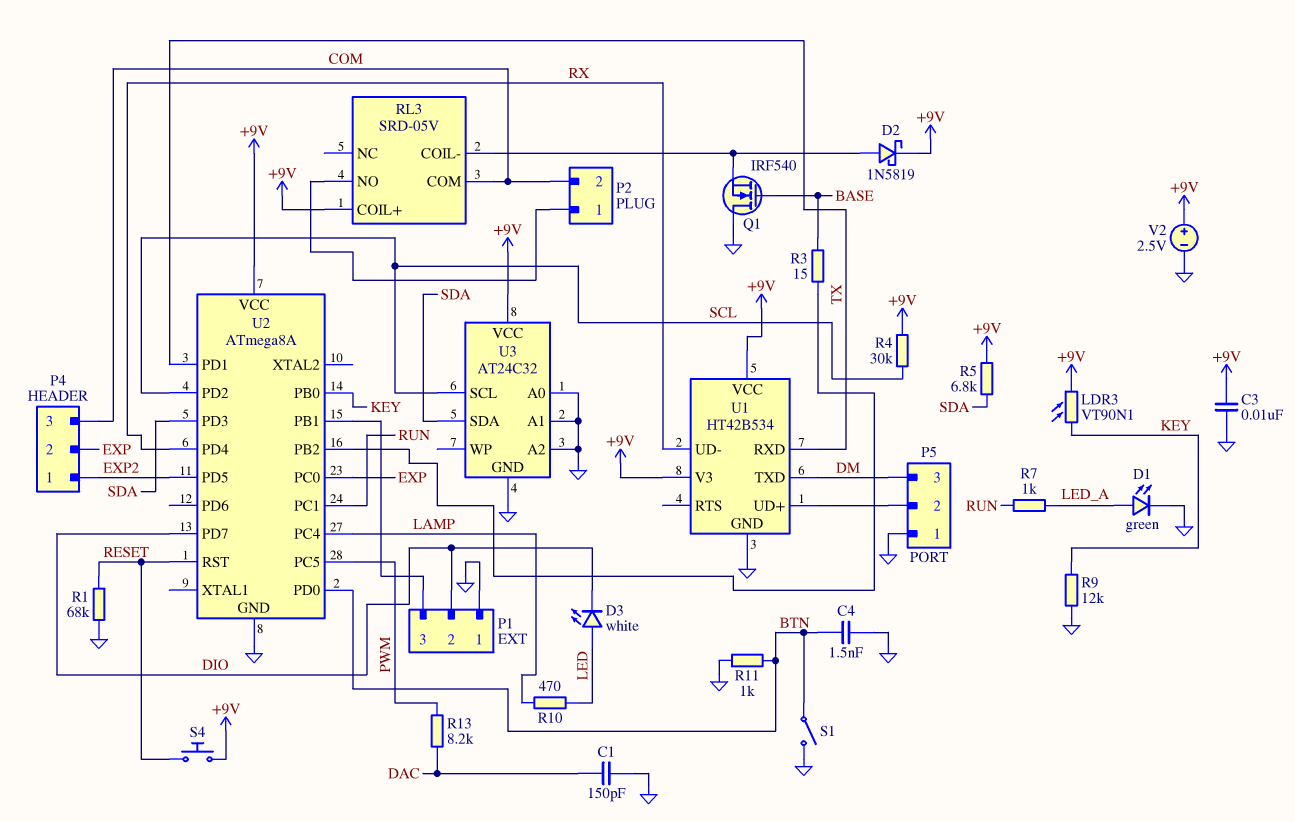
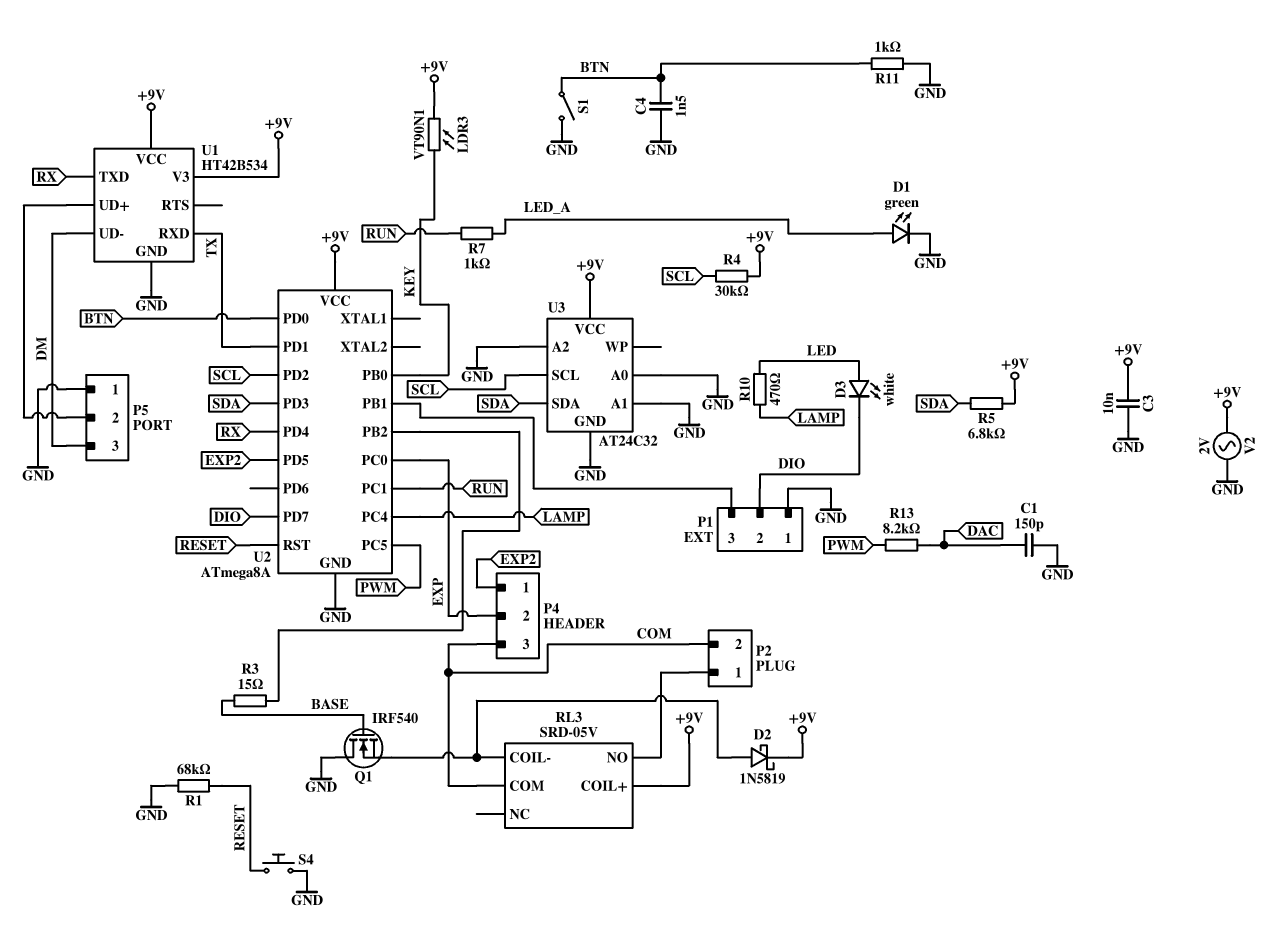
R9: 12k (GND, KEY) -> none
S4: button (+9V, RESET) -> button (GND, RESET)
U1 pin TXD: DM -> RX
U1 pin UD-: RX -> DM
V2: 2.5V (plus +9V, minus GND) -> AC 2V (+9V, GND)

